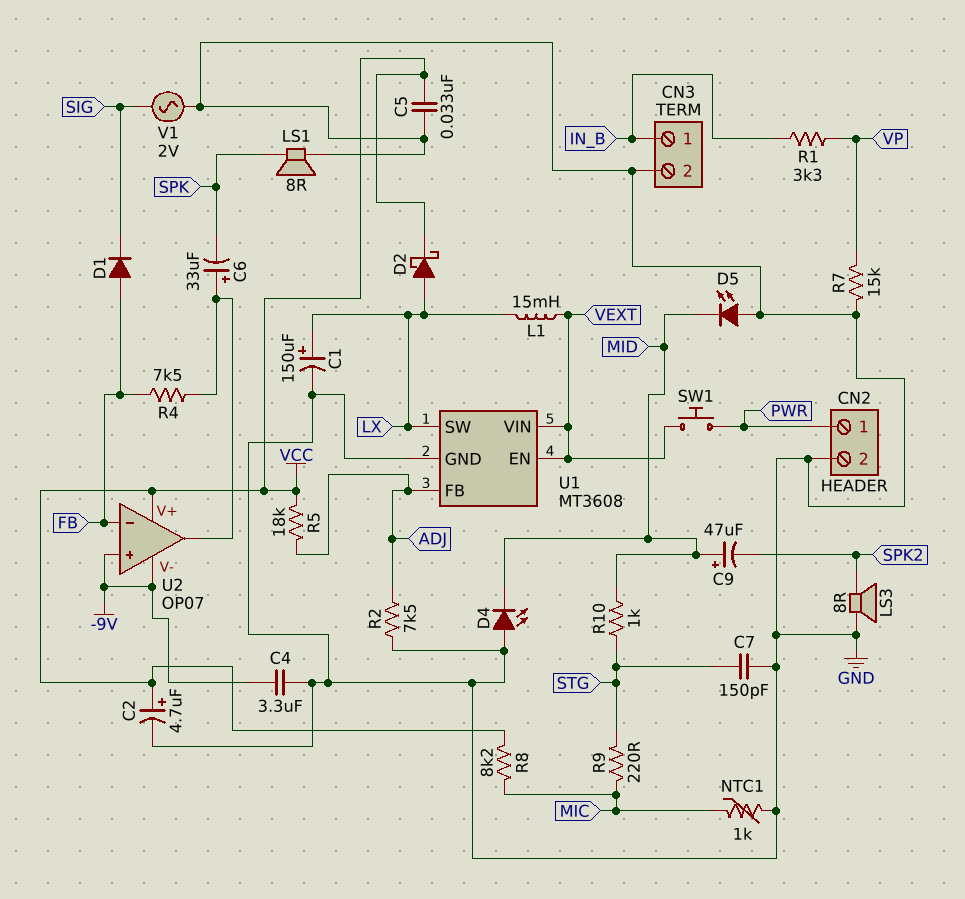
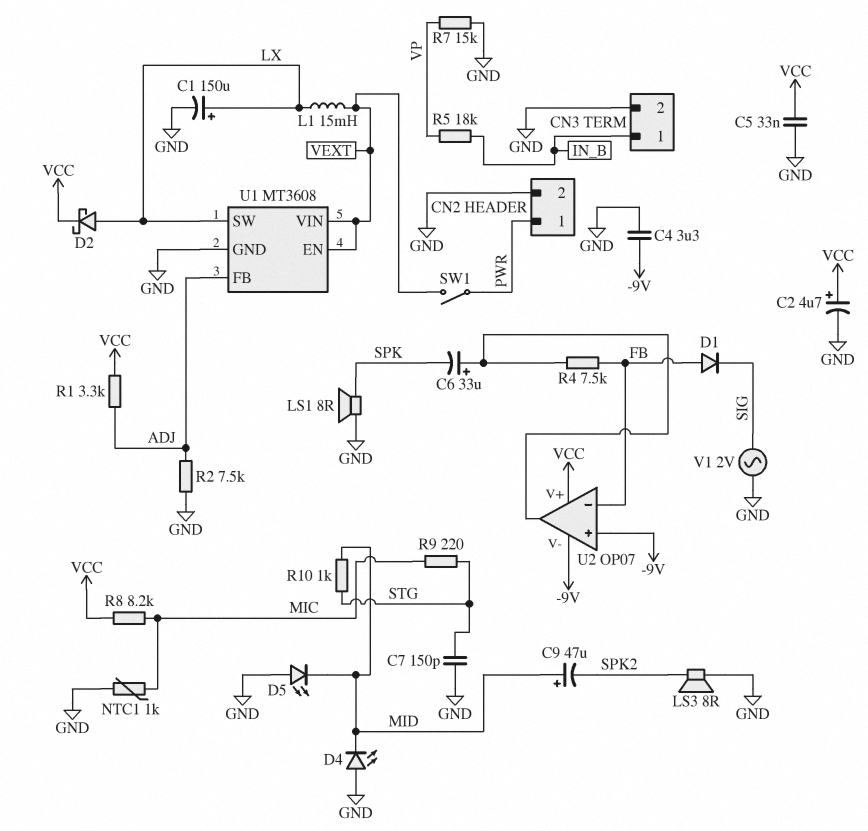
R1: 3.3k (IN_B, VP) -> 3.3k (ADJ, VCC)
R5: 18k (ADJ, VCC) -> 18k (IN_B, VP)
SW1: button (PWR, VEXT) -> switch (PWR, VEXT)

